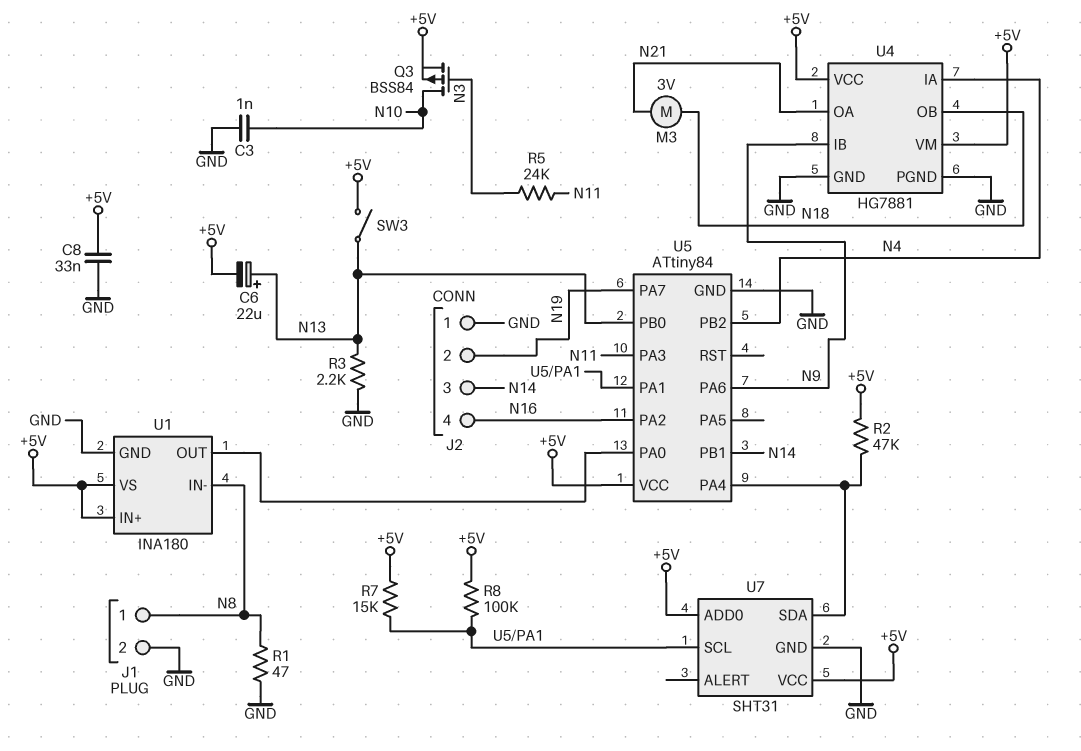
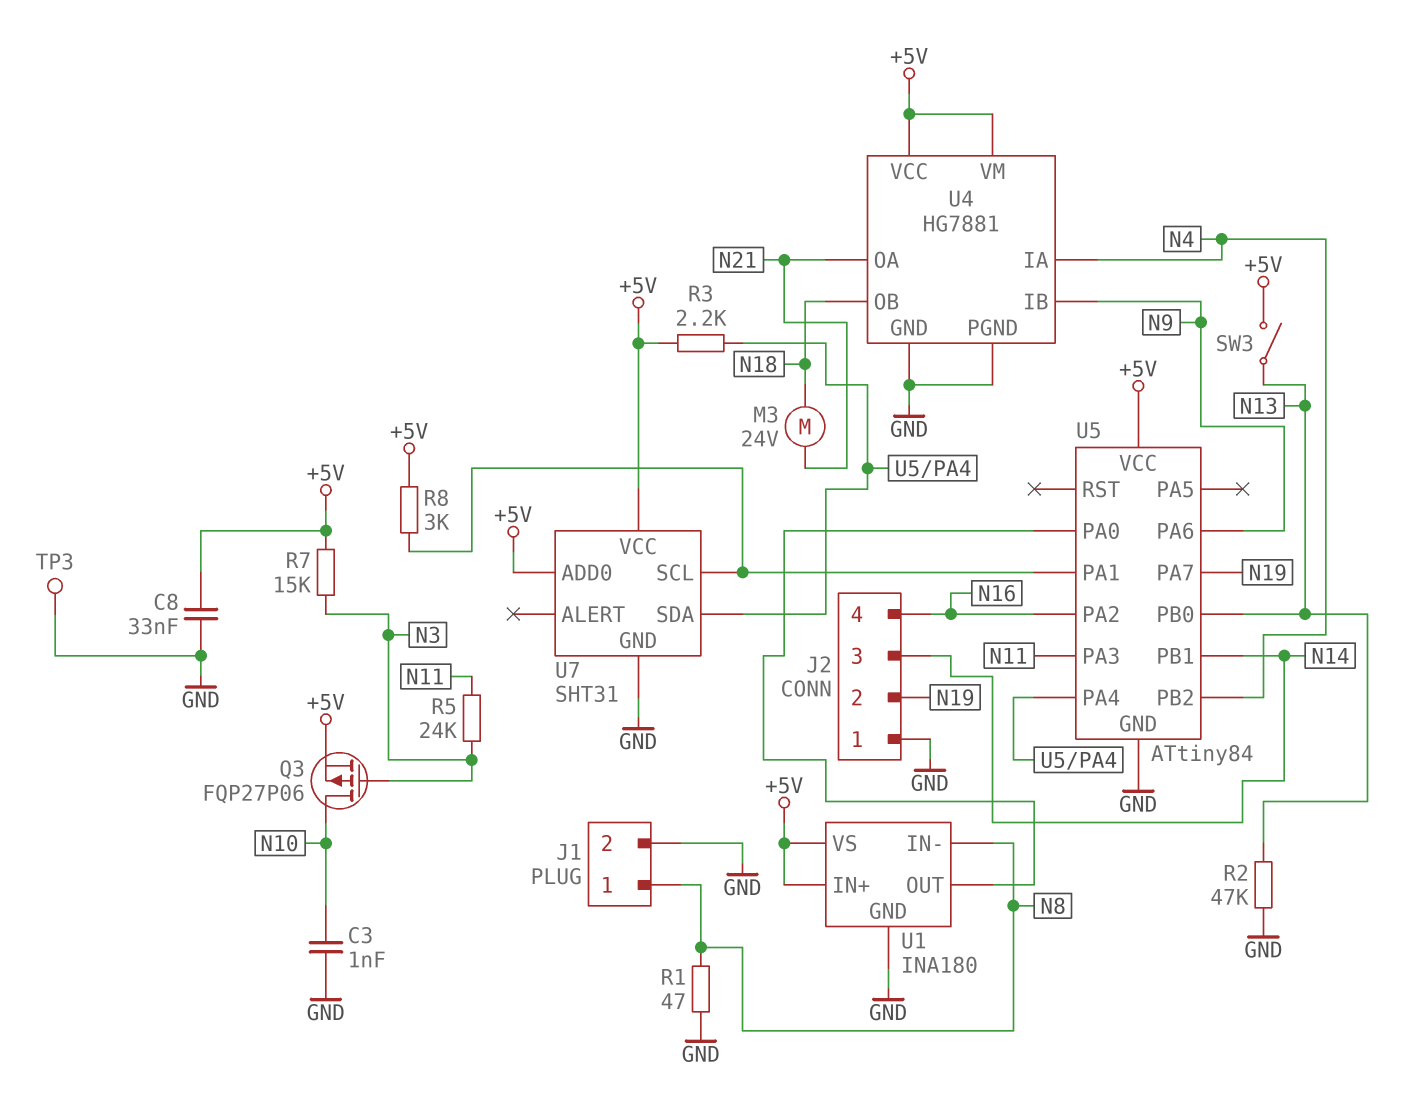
C6: 22uF (plus N13, minus +5V) -> none
M3: motor 3V (N18, N21) -> motor 24V (N18, N21)
Q3: PMOS BSS84 (G N3, D N10, S +5V) -> PMOS FQP27P06 (G N3, D N10, S +5V)
R2: 47k (+5V, U5/PA4) -> 47k (GND, N13)
R3: 2.2k (GND, N13) -> 2.2k (+5V, U5/PA4)
R7: 15k (+5V, U5/PA1) -> 15k (+5V, N3)
R8: 100k (+5V, U5/PA1) -> 3k (+5V, U5/PA1)
TP3: none -> test point (GND)

